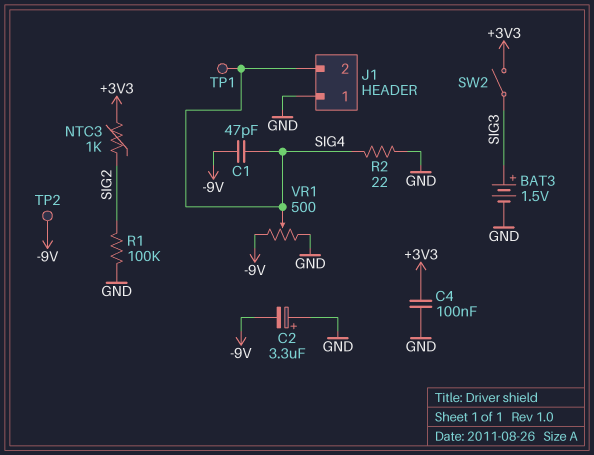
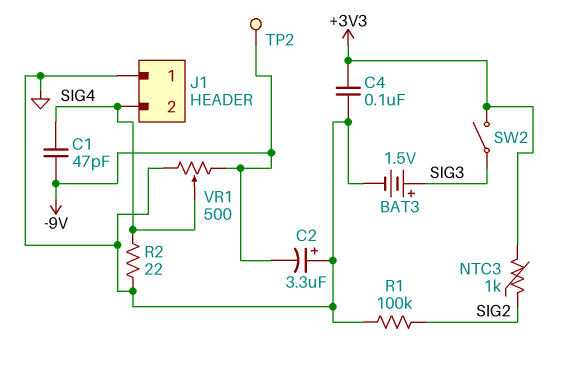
TP1: test point (SIG4) -> none

